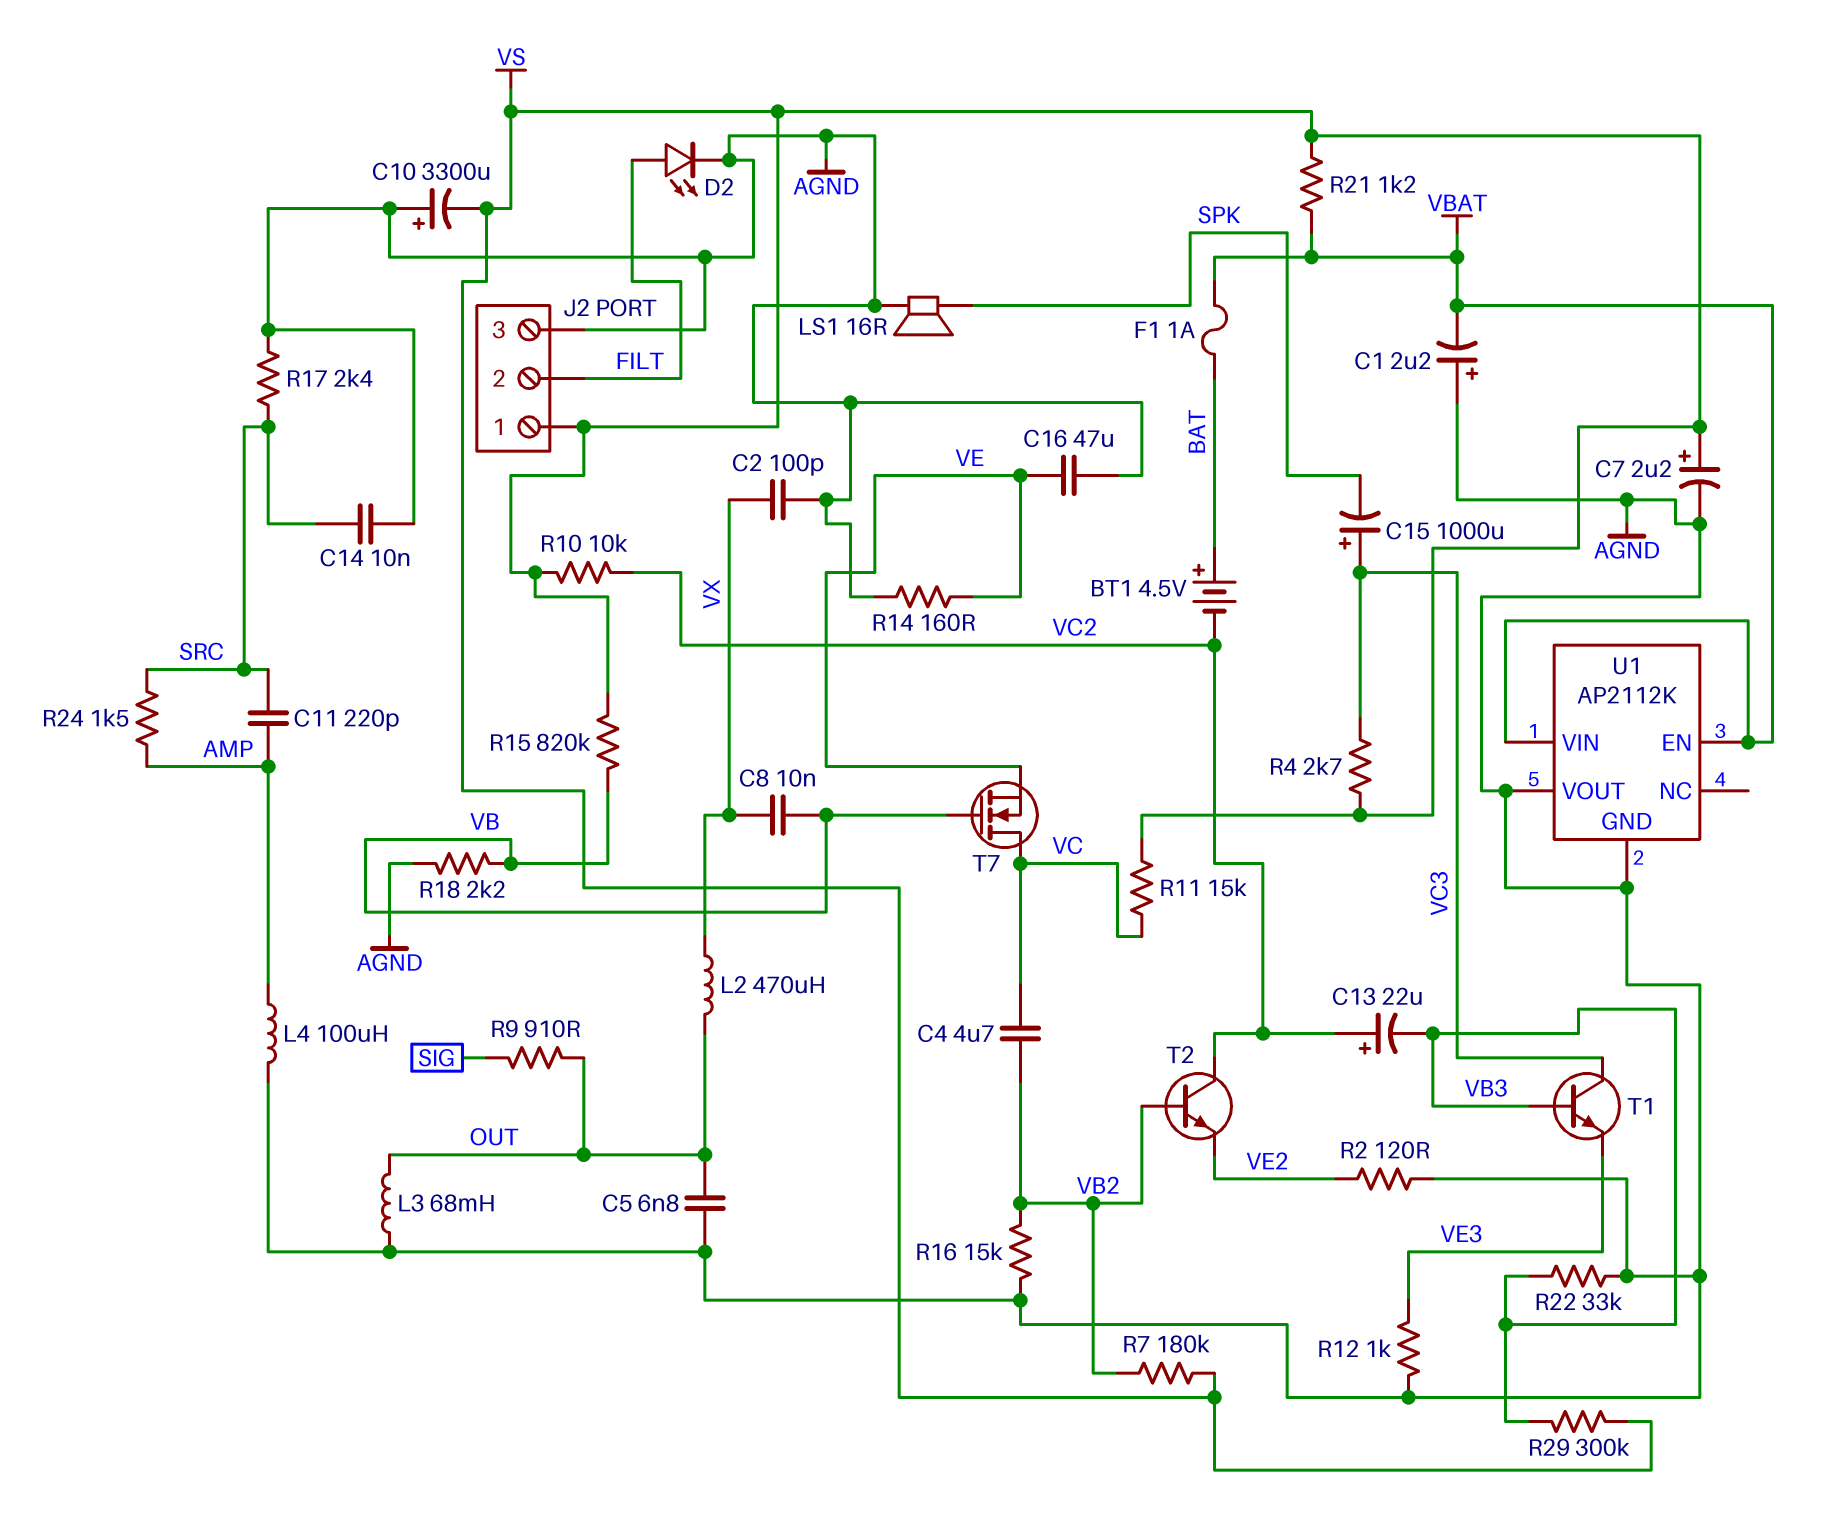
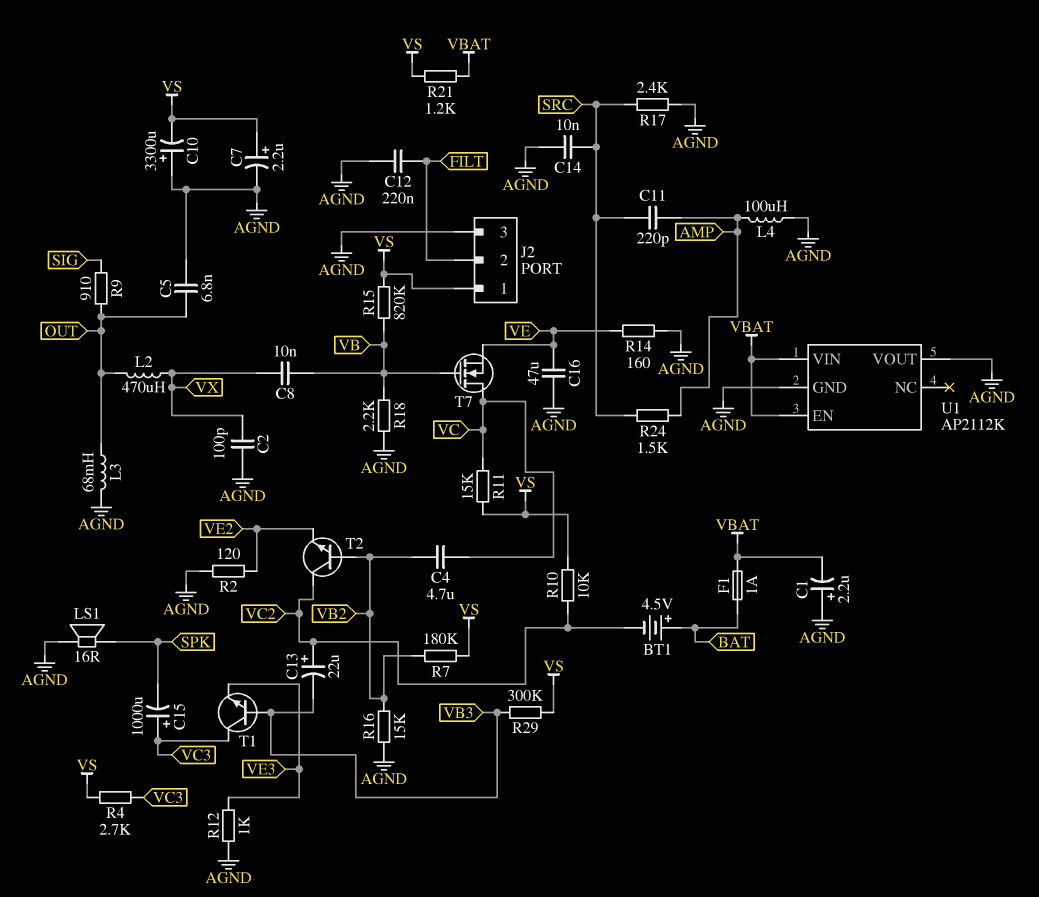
C12: none -> 220nF (AGND, FILT)
D2: LED (A FILT, K AGND) -> none
R22: 33k (AGND, VB3) -> none

